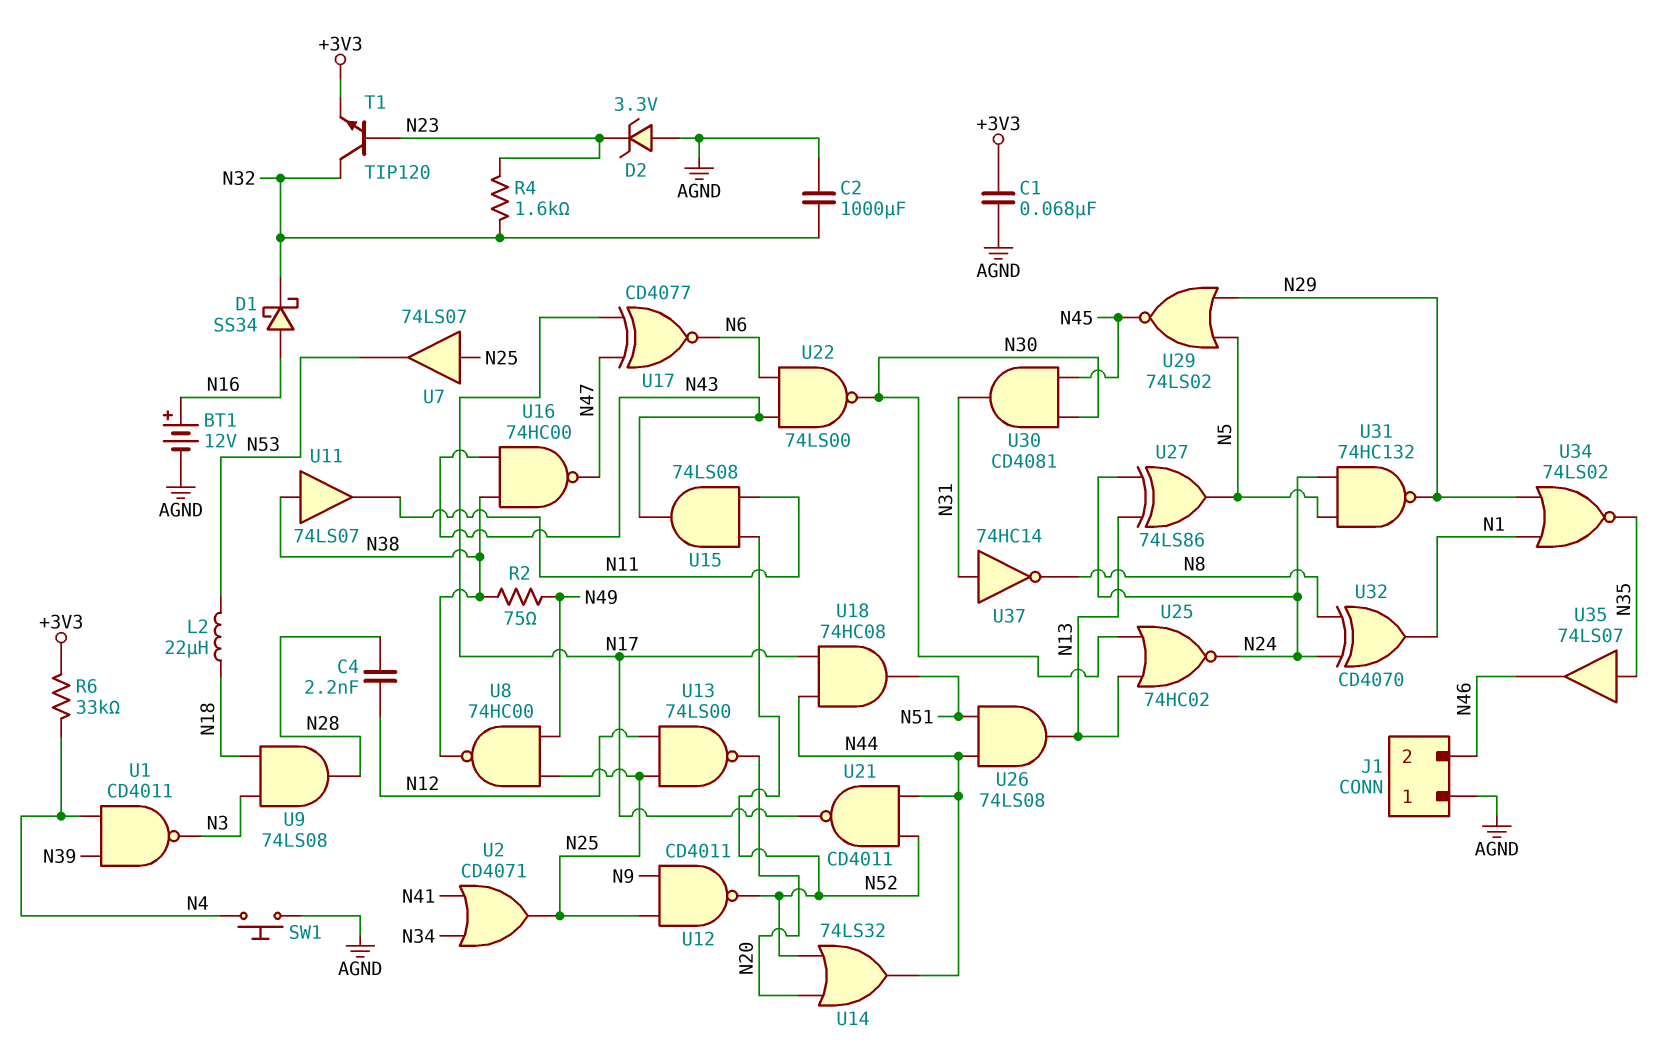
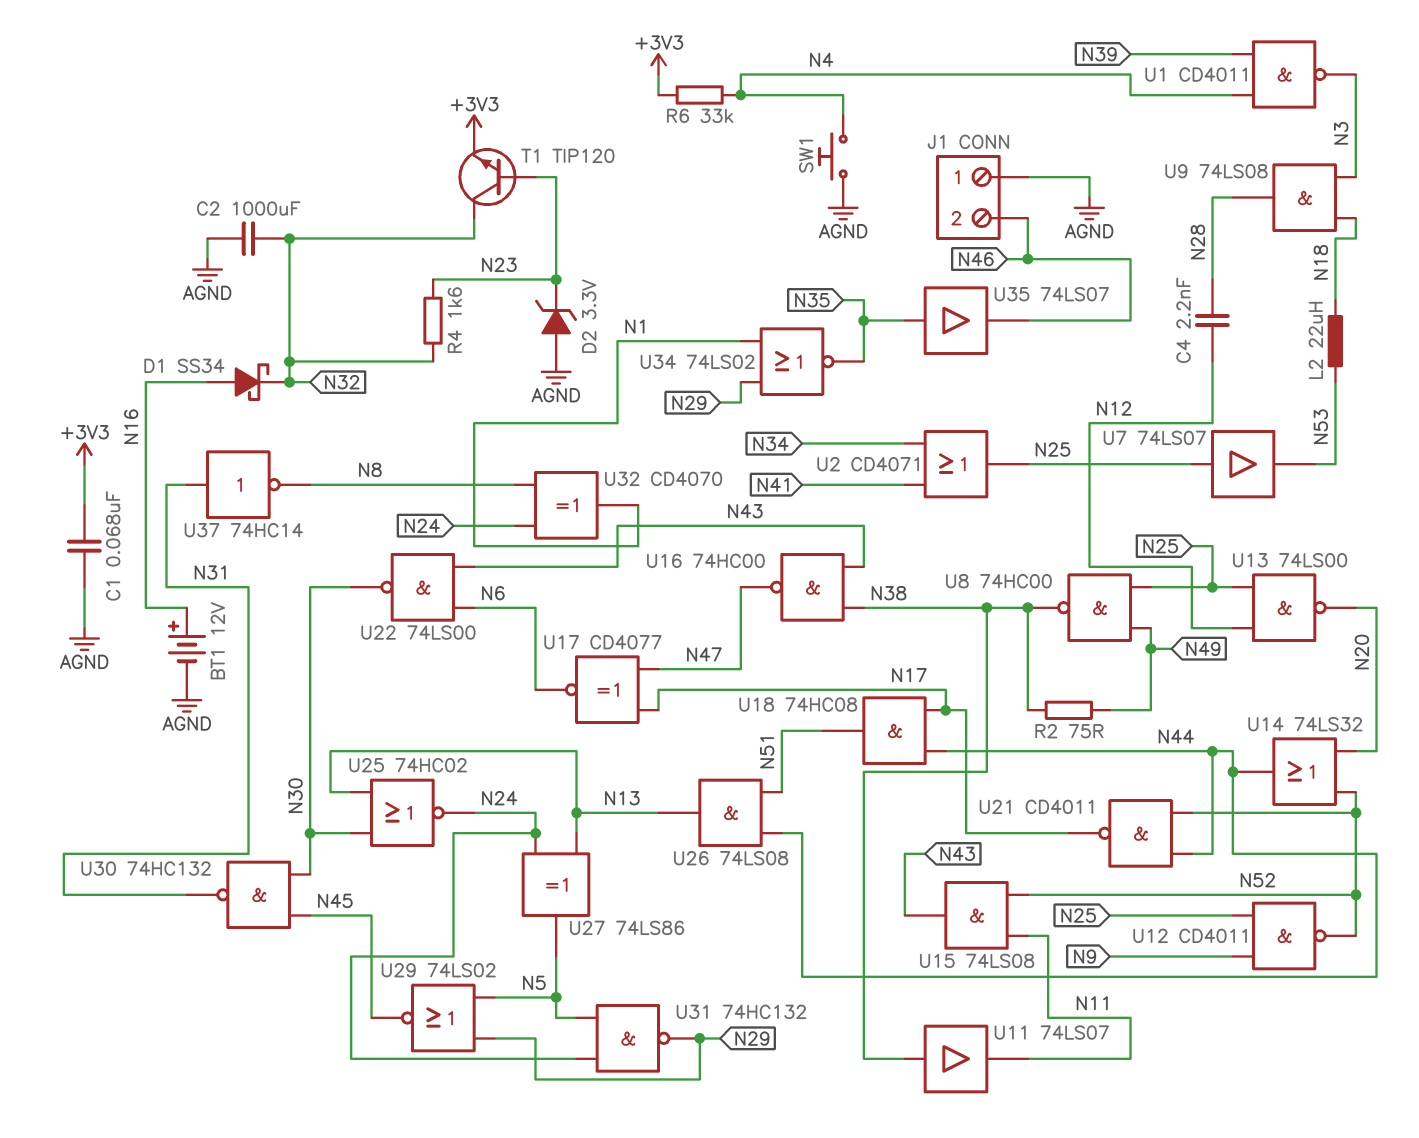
U30: AND CD4081 (in N30, in N45, out N31) -> NAND 74HC132 (in N30, in N45, out N31)

